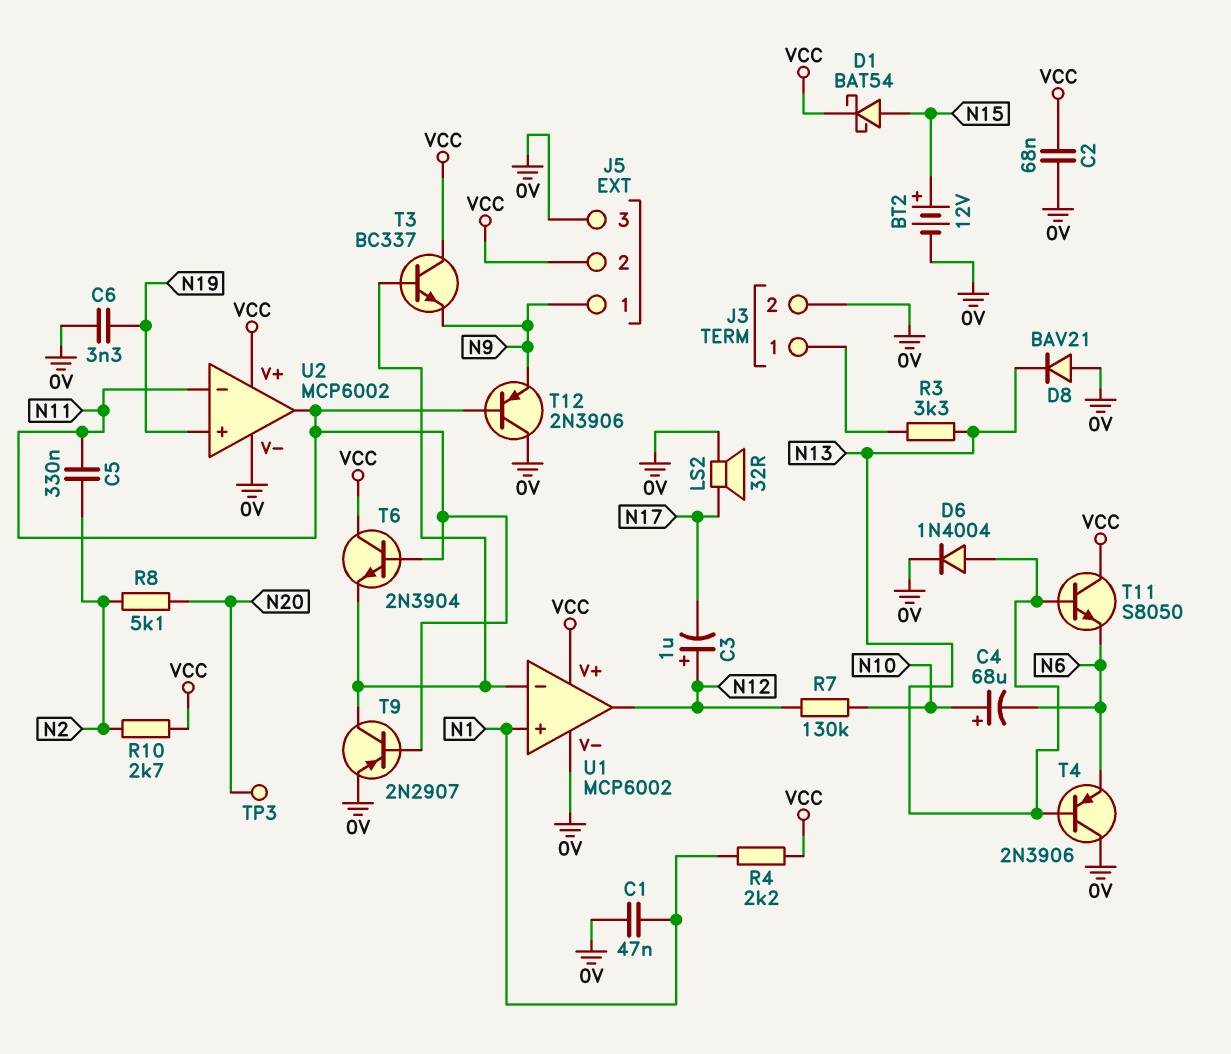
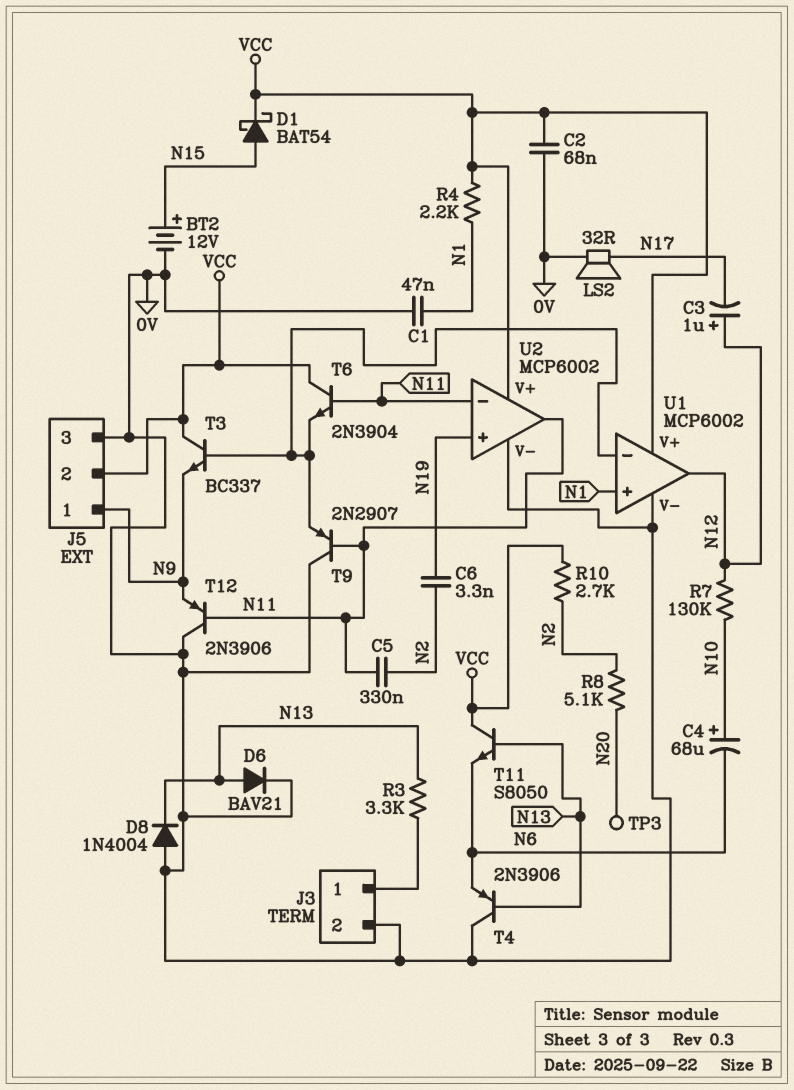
C6: 3.3nF (0V, N19) -> 3.3nF (N2, N19)
D6: diode 1N4004 (A N13, K 0V) -> diode BAV21 (A N13, K 0V)
D8: diode BAV21 (A 0V, K N13) -> diode 1N4004 (A 0V, K N13)
T9: PNP 2N2907 (B N11, C U1/in-, E 0V) -> PNP 2N2907 (B N11, C 0V, E U1/in-)

